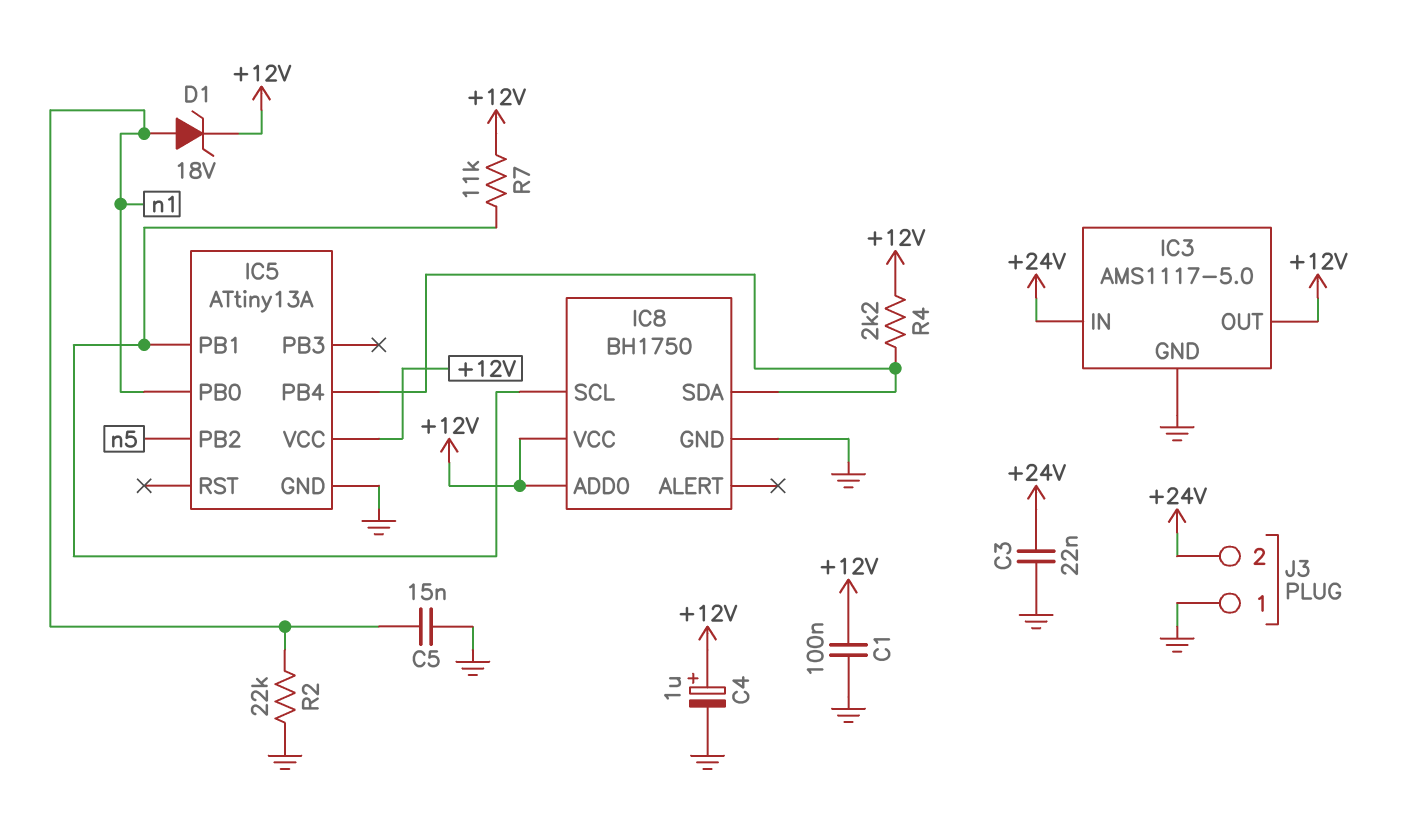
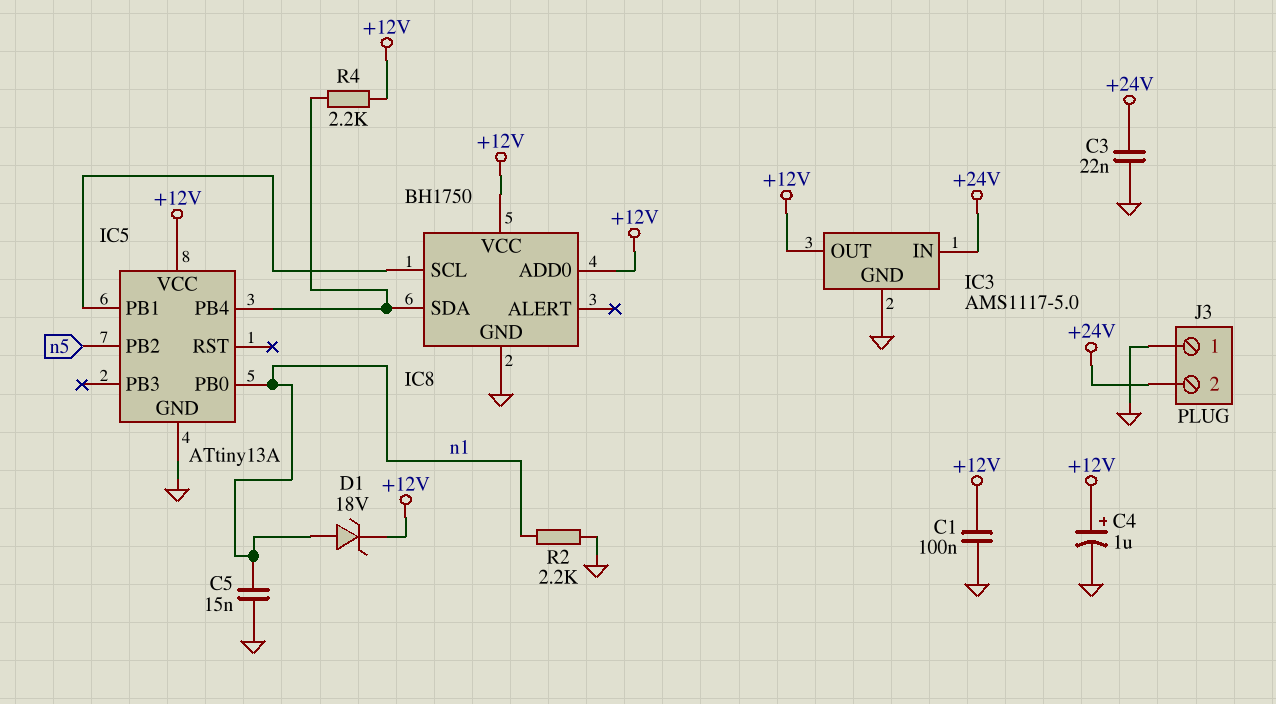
R2: 22k (GND, n1) -> 2.2k (GND, n1)
R7: 11k (+12V, IC5/PB1) -> none

